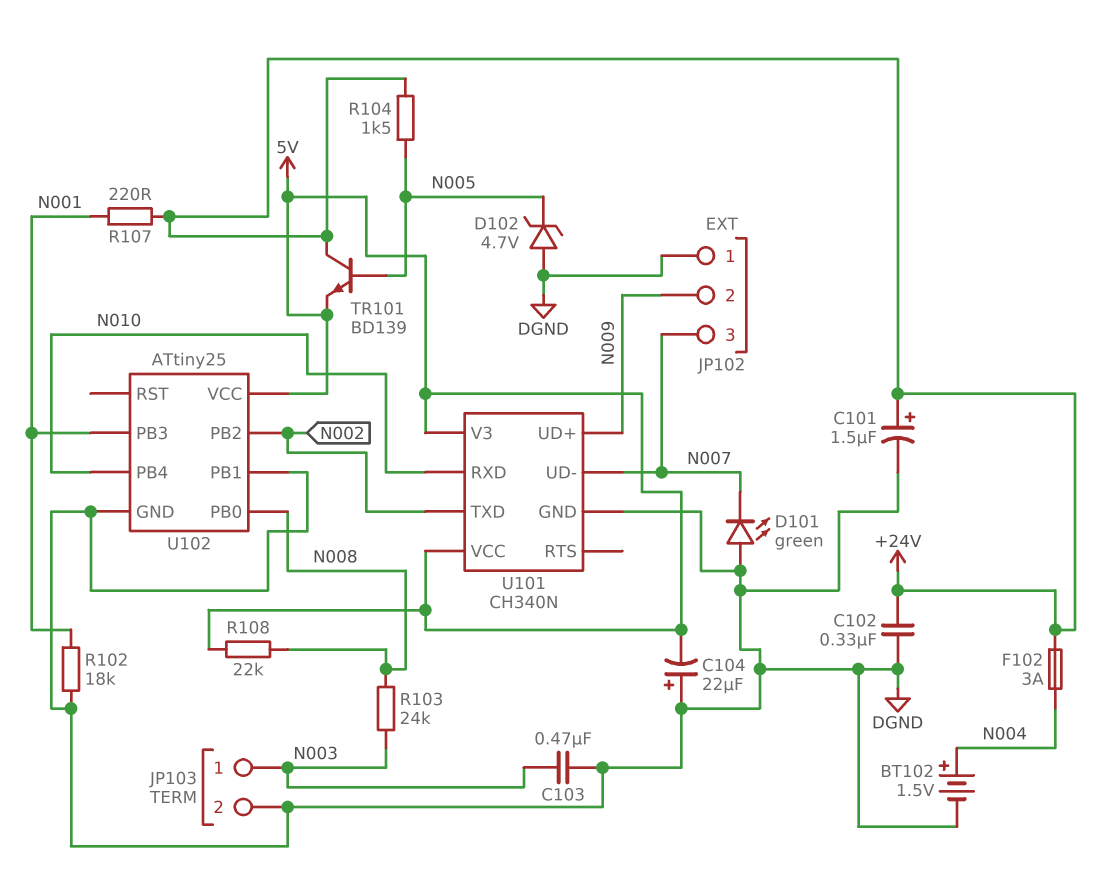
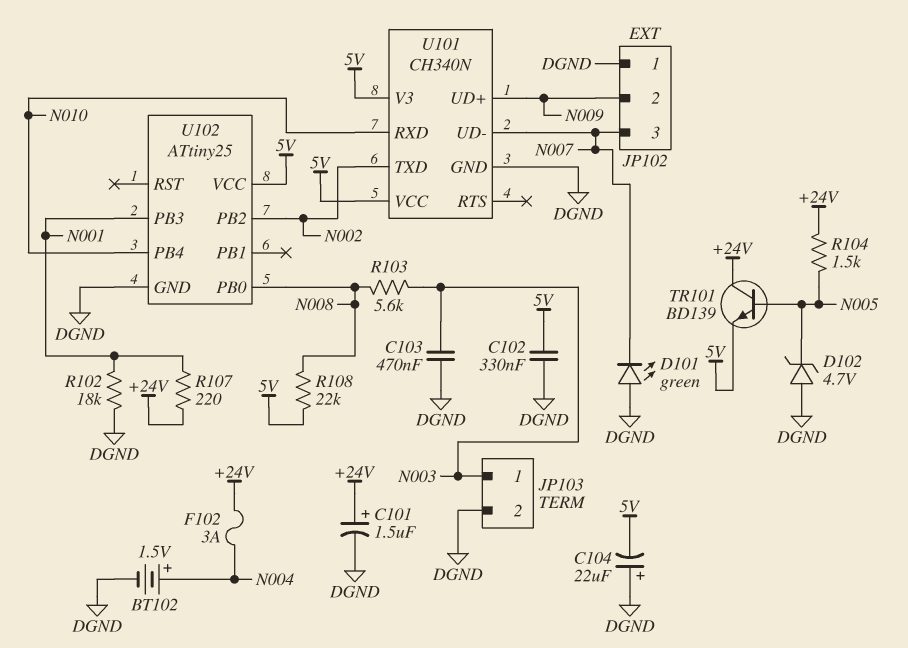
C102: 330nF (+24V, DGND) -> 330nF (5V, DGND)
R103: 24k (N003, N008) -> 5.6k (N003, N008)
U102 pin PB1: DGND -> none

